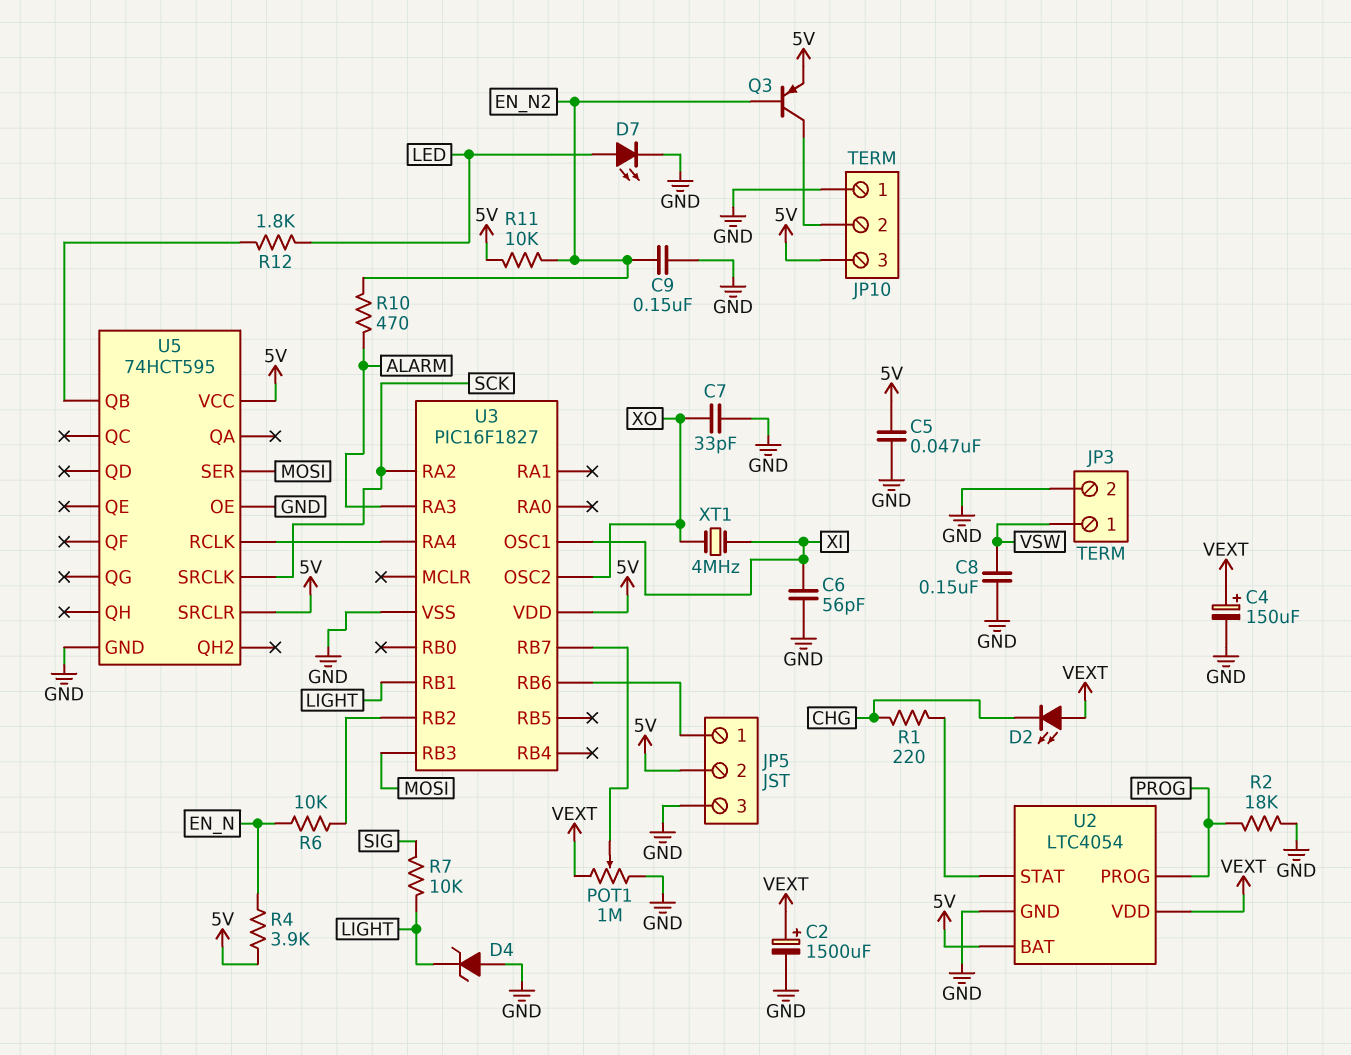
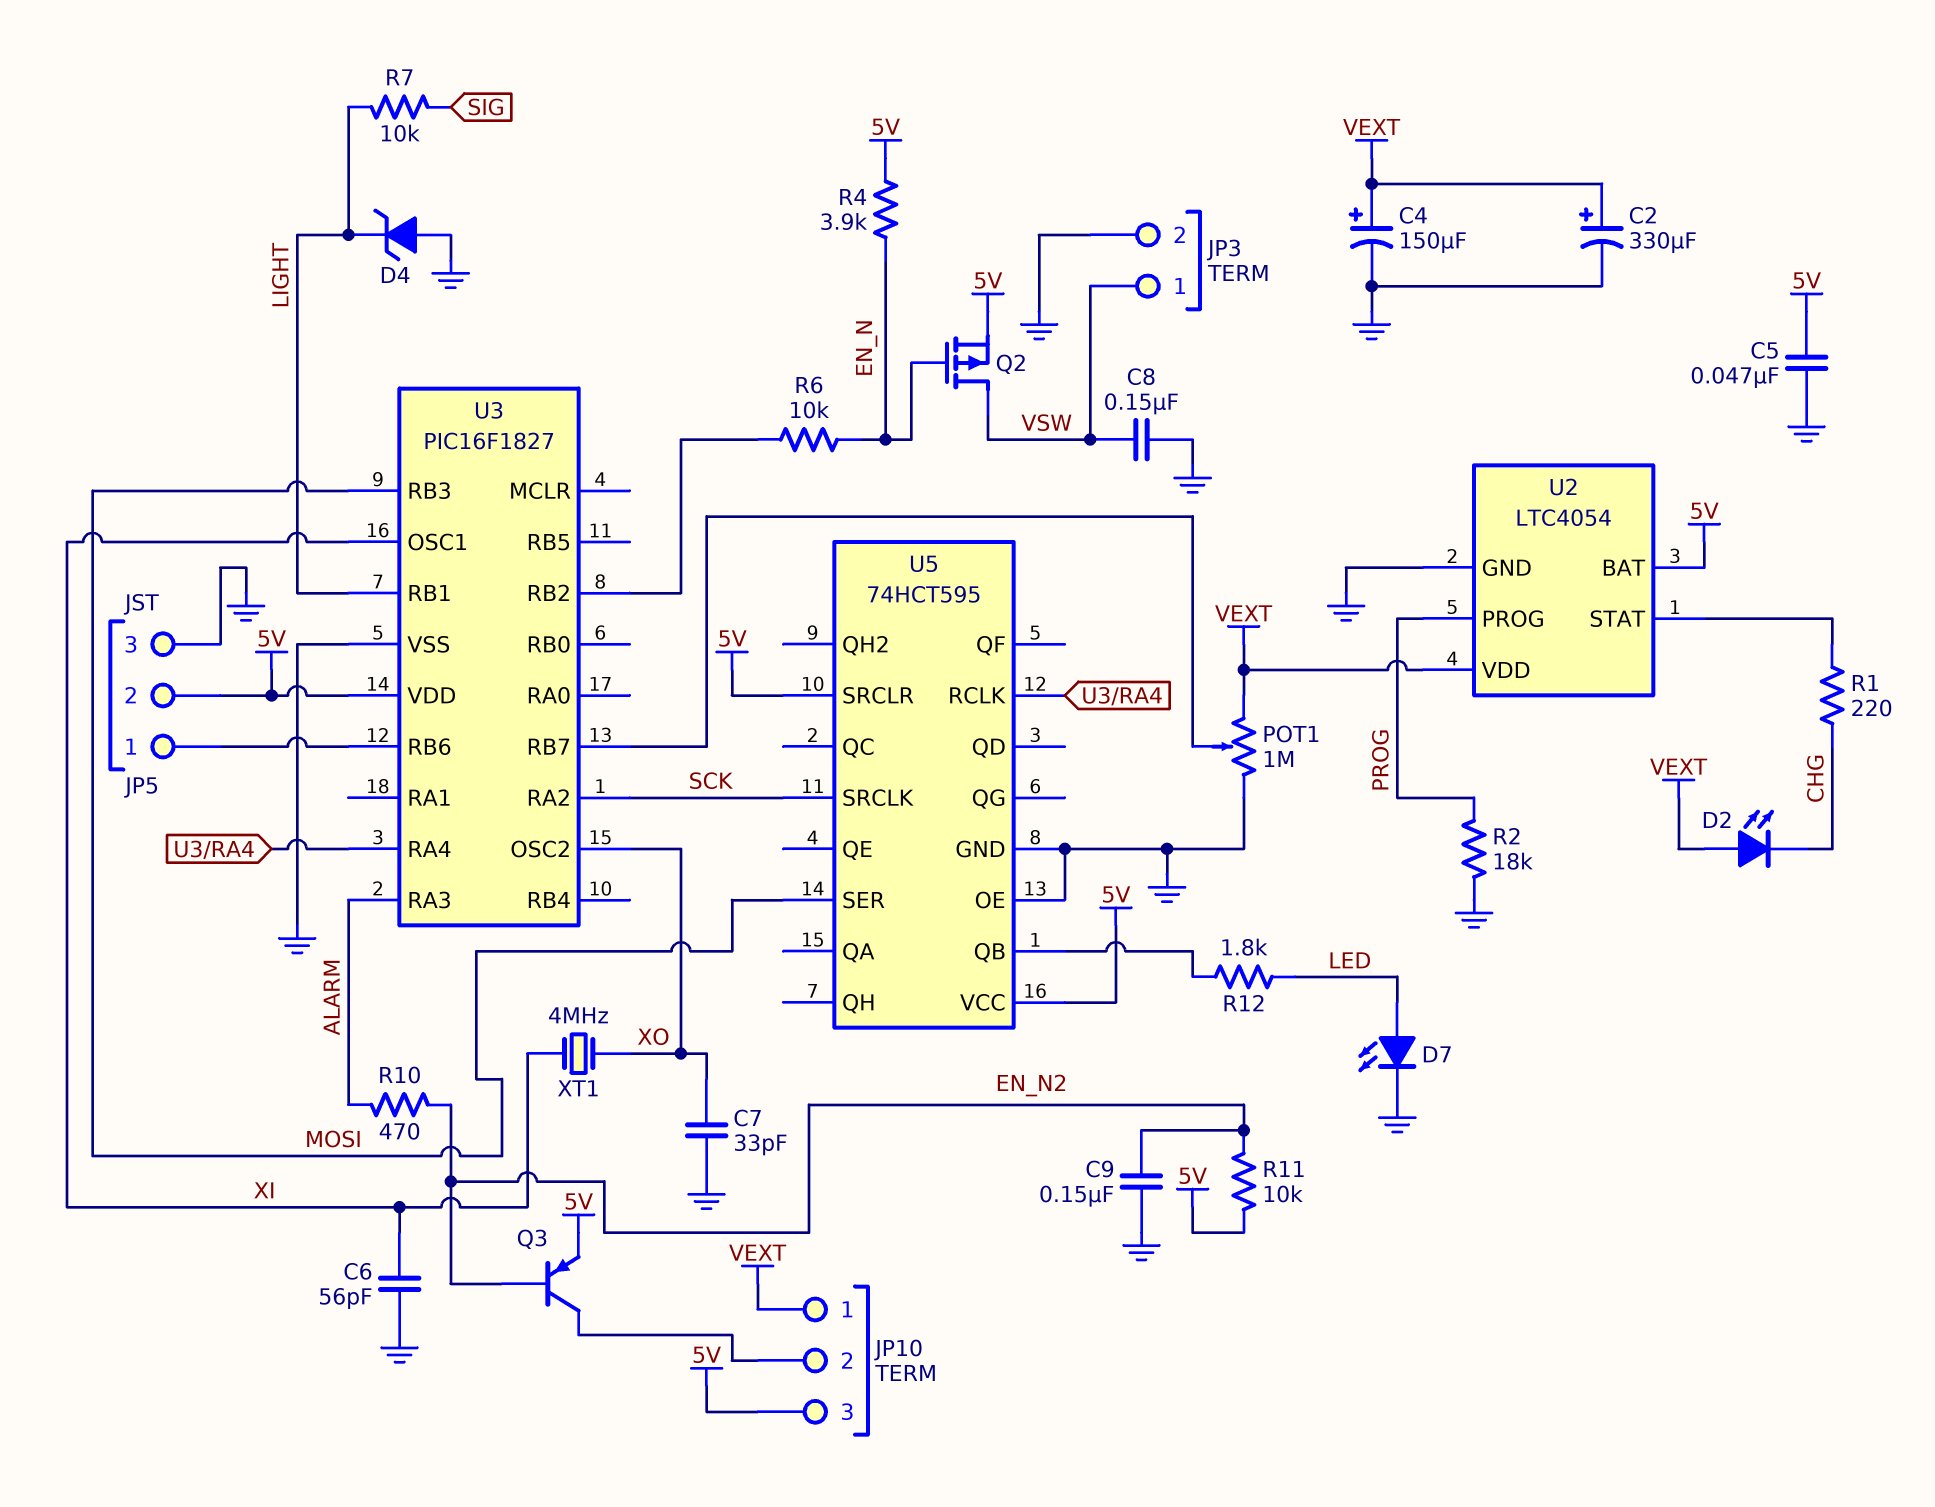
C2: 1500uF (plus VEXT, minus GND) -> 330uF (plus VEXT, minus GND)
JP10 pin 1: GND -> VEXT
Q2: none -> PMOS (G EN_N, D VSW, S 5V)

